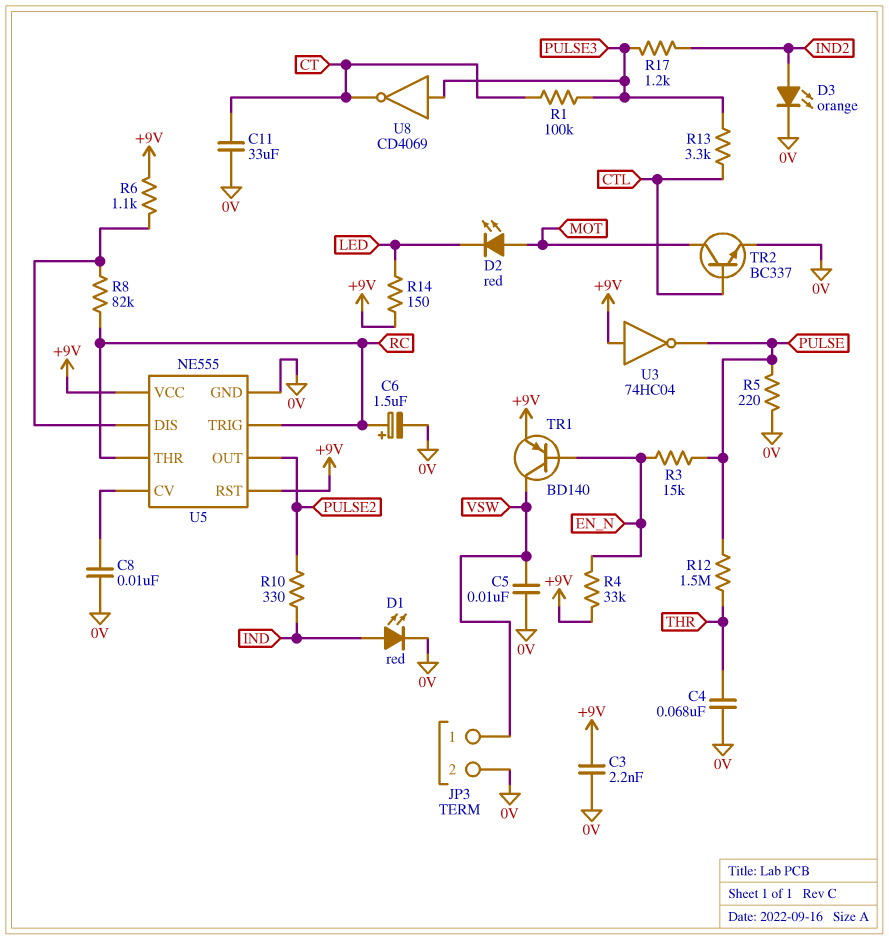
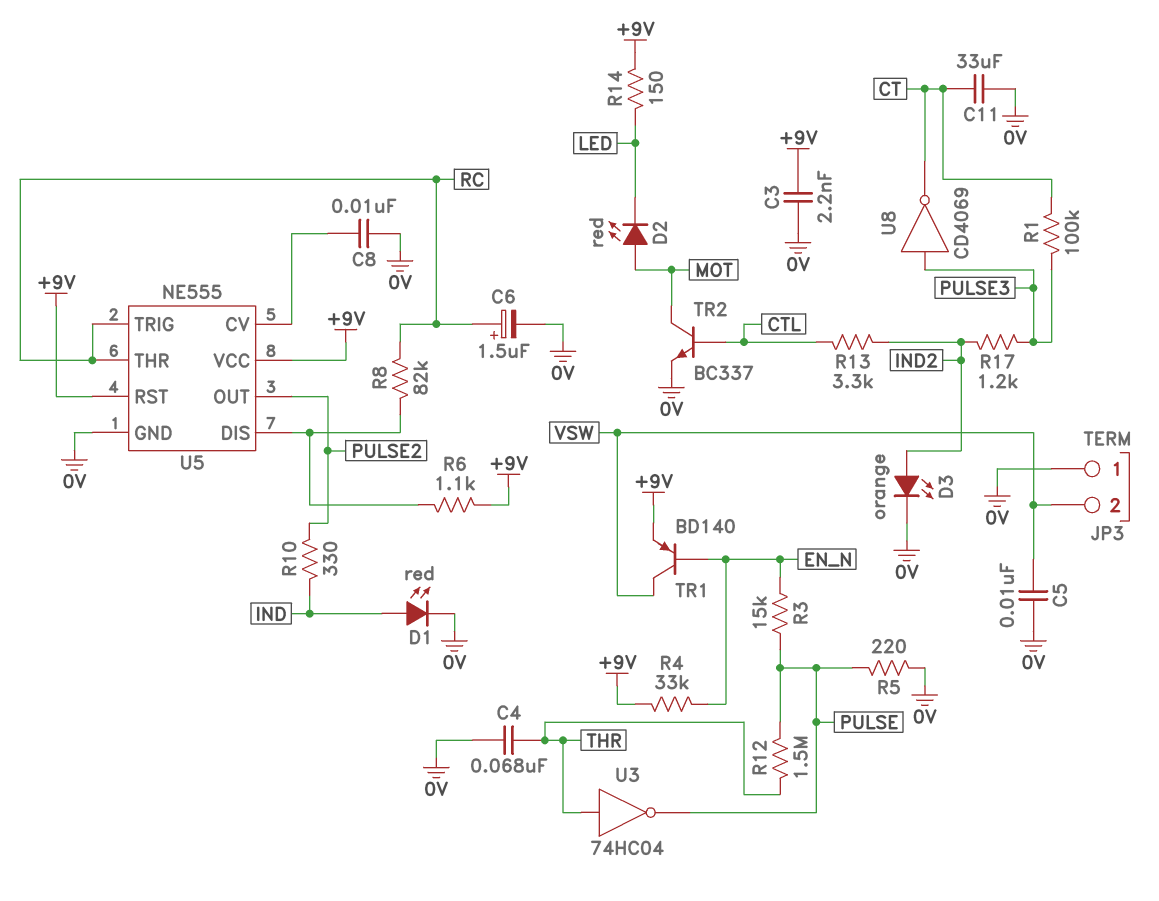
JP3 pin 1: VSW -> 0V
JP3 pin 2: 0V -> VSW
R13: 3.3k (CTL, PULSE3) -> 3.3k (CTL, IND2)
U3: NOT 74HC04 (in +9V, out PULSE) -> NOT 74HC04 (in THR, out PULSE)

